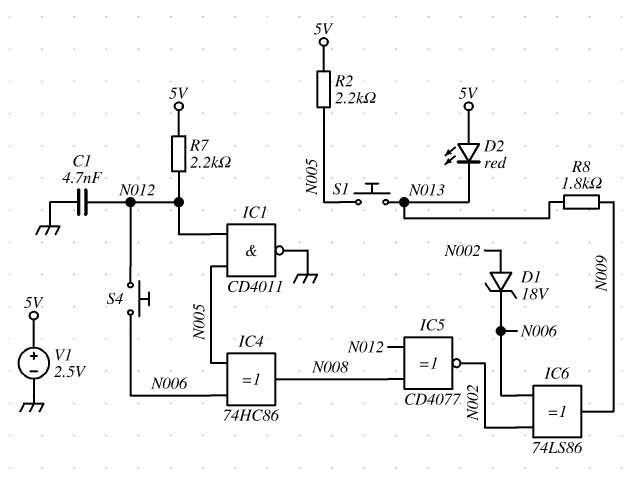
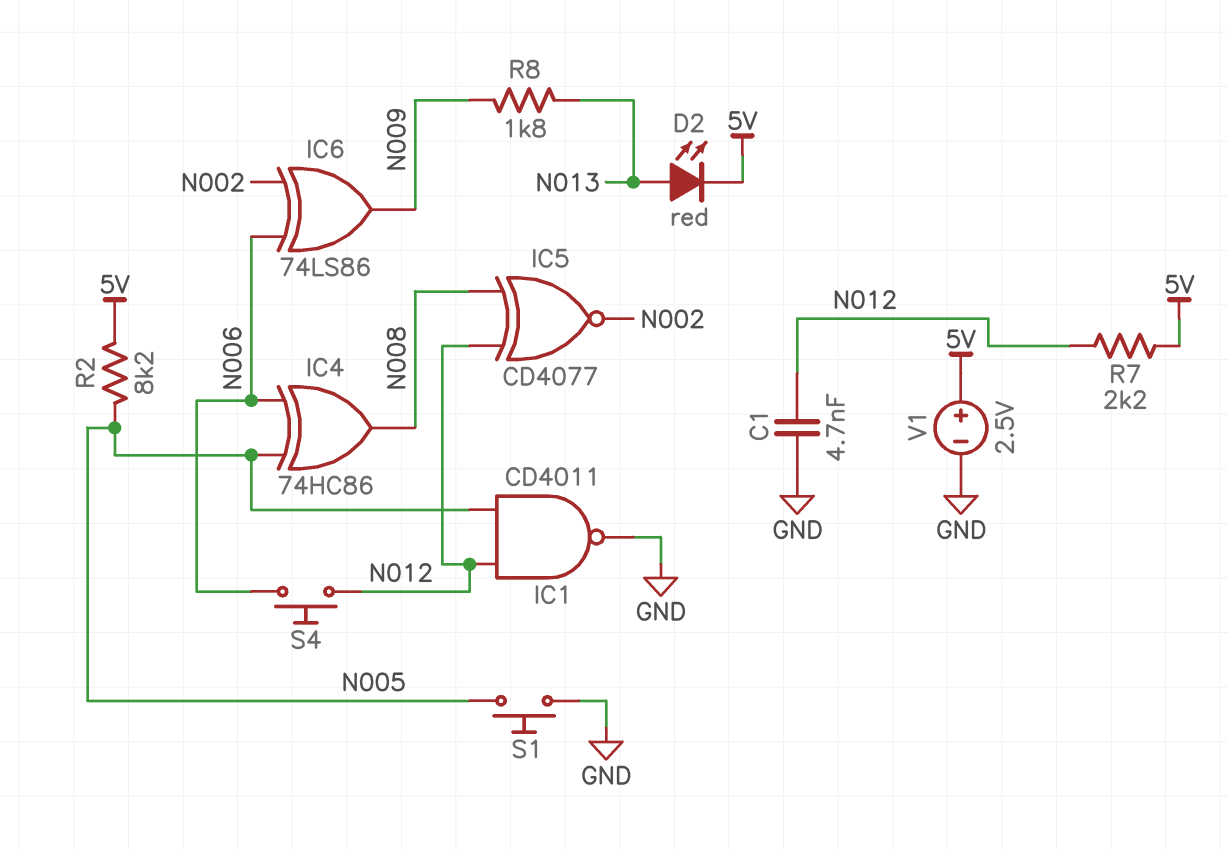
D1: zener 18V (A N002, K N006) -> none
D2: LED red (A 5V, K N013) -> LED red (A N013, K 5V)
R2: 2.2k (5V, N005) -> 8.2k (5V, N005)
S1: button (N005, N013) -> button (GND, N005)

